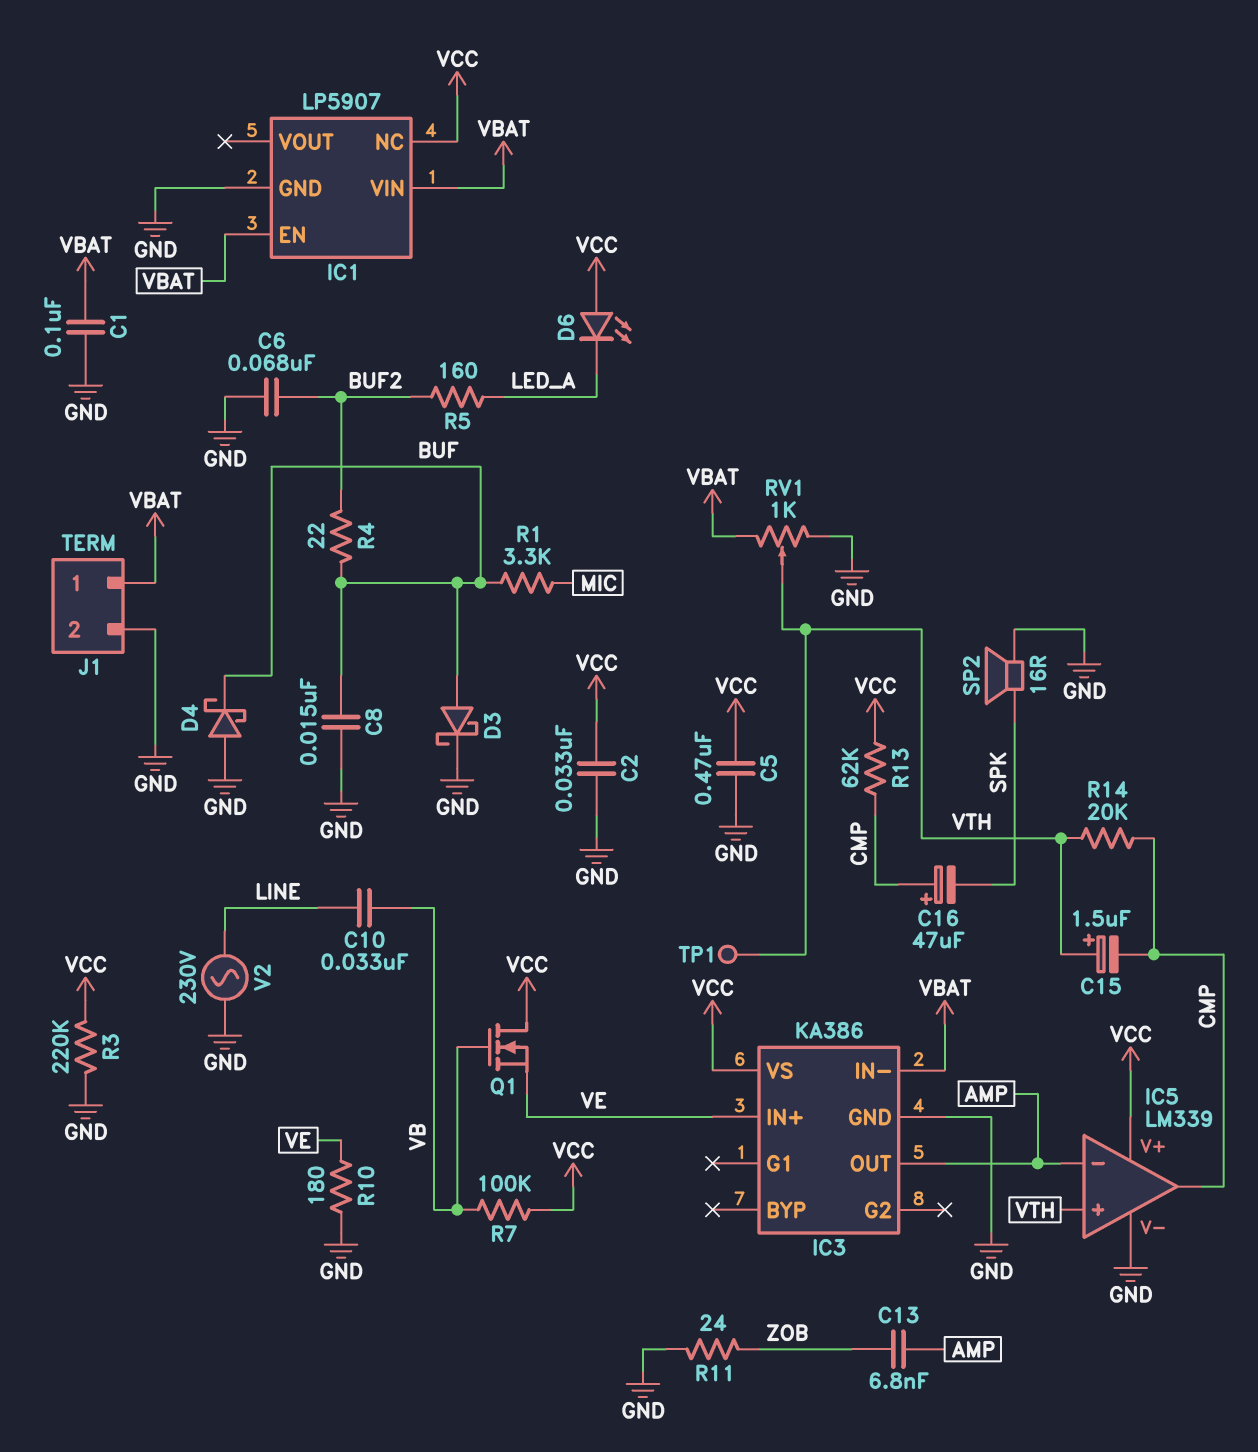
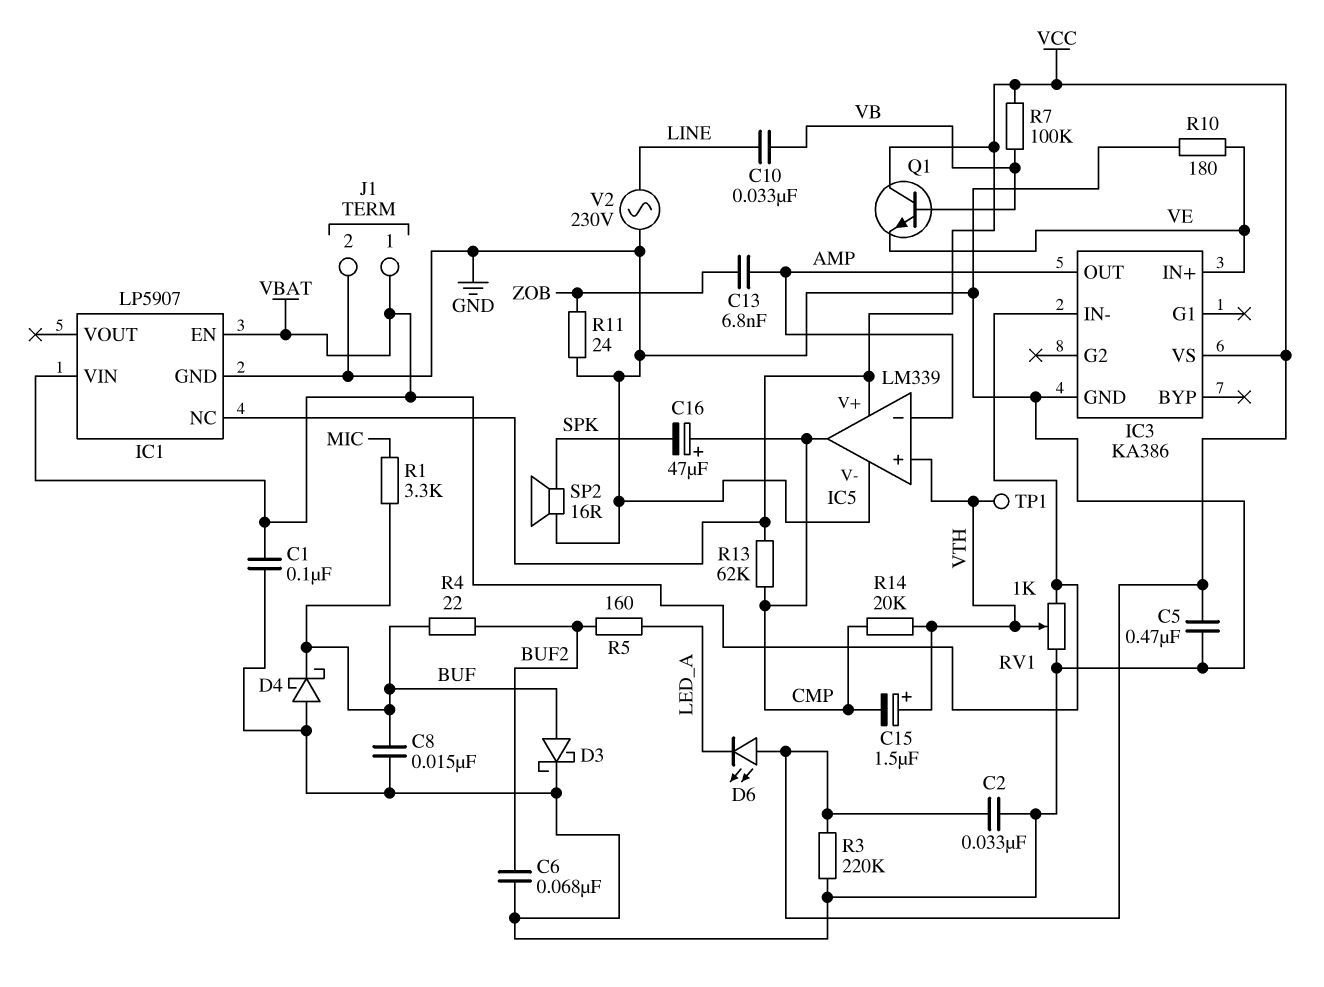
Q1: NMOS (G VB, D VCC, S VE) -> NPN (B VB, C VCC, E VE)

